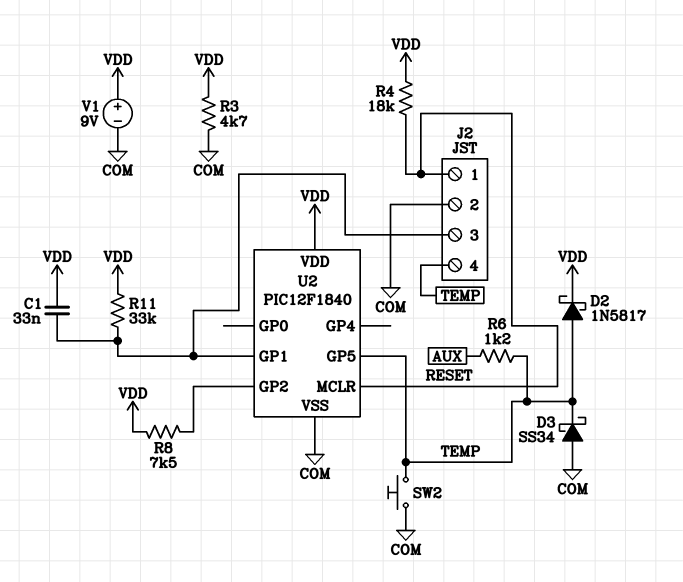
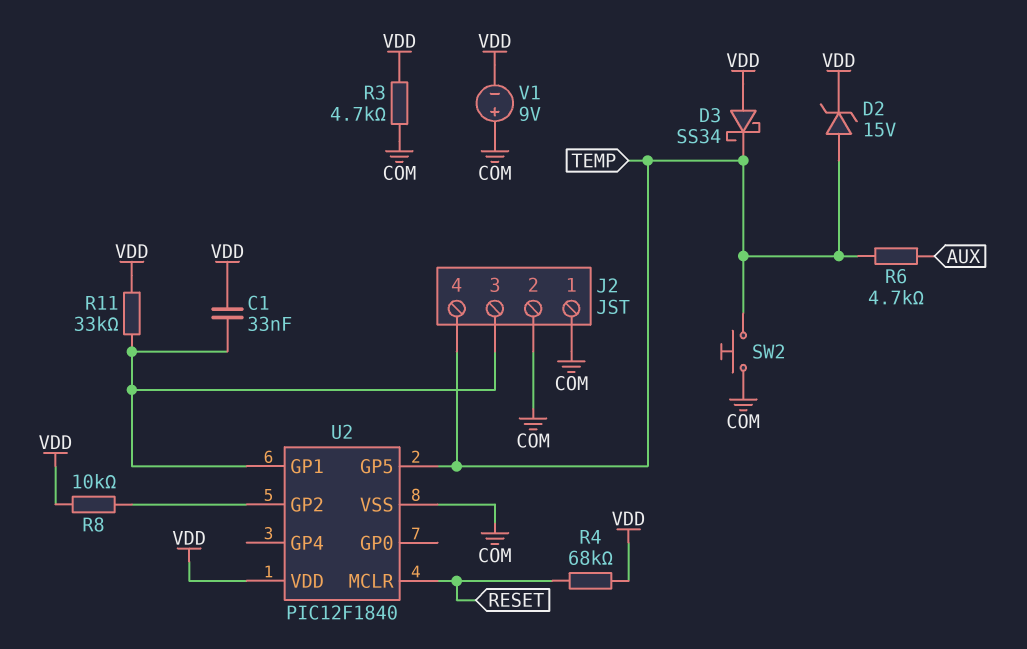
D2: schottky 1N5817 (A TEMP, K VDD) -> zener 15V (A TEMP, K VDD)
D3: schottky SS34 (A COM, K TEMP) -> schottky SS34 (A VDD, K TEMP)
J2 pin 1: RESET -> COM
R4: 18k (RESET, VDD) -> 68k (RESET, VDD)
R6: 1.2k (AUX, TEMP) -> 4.7k (AUX, TEMP)
R8: 7.5k (U2/GP2, VDD) -> 10k (U2/GP2, VDD)
V1: 9V (plus VDD, minus COM) -> 9V (plus COM, minus VDD)

